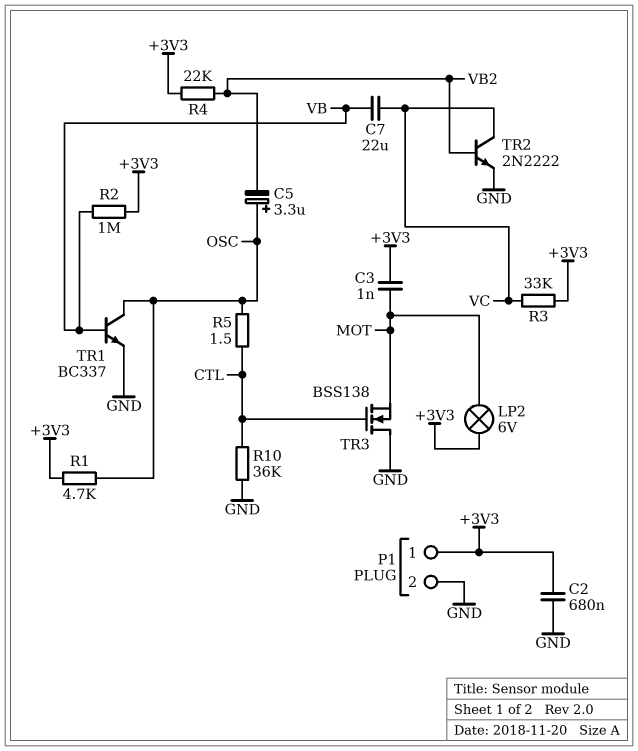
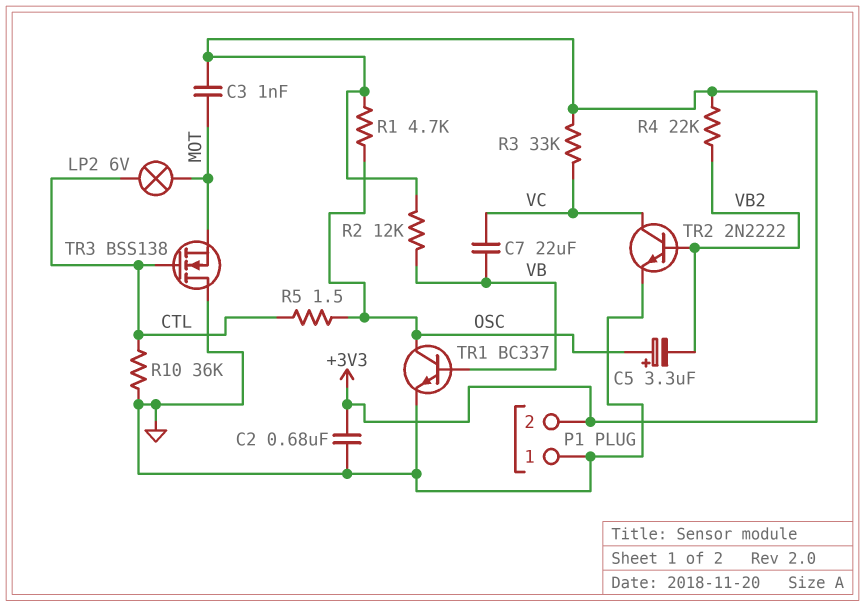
LP2: lamp 6V (+3V3, MOT) -> lamp 6V (CTL, MOT)
P1 pin 1: +3V3 -> GND
P1 pin 2: GND -> +3V3
R2: 1M (+3V3, VB) -> 12k (+3V3, VB)

